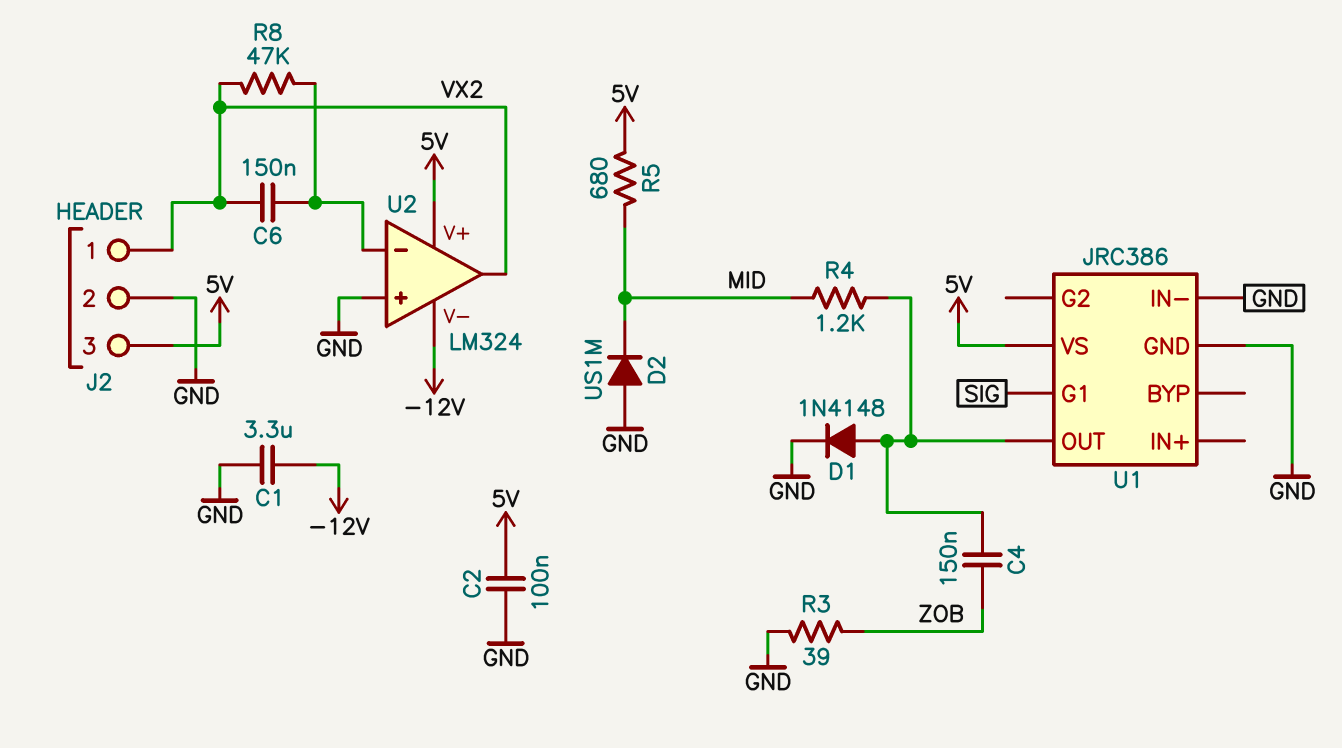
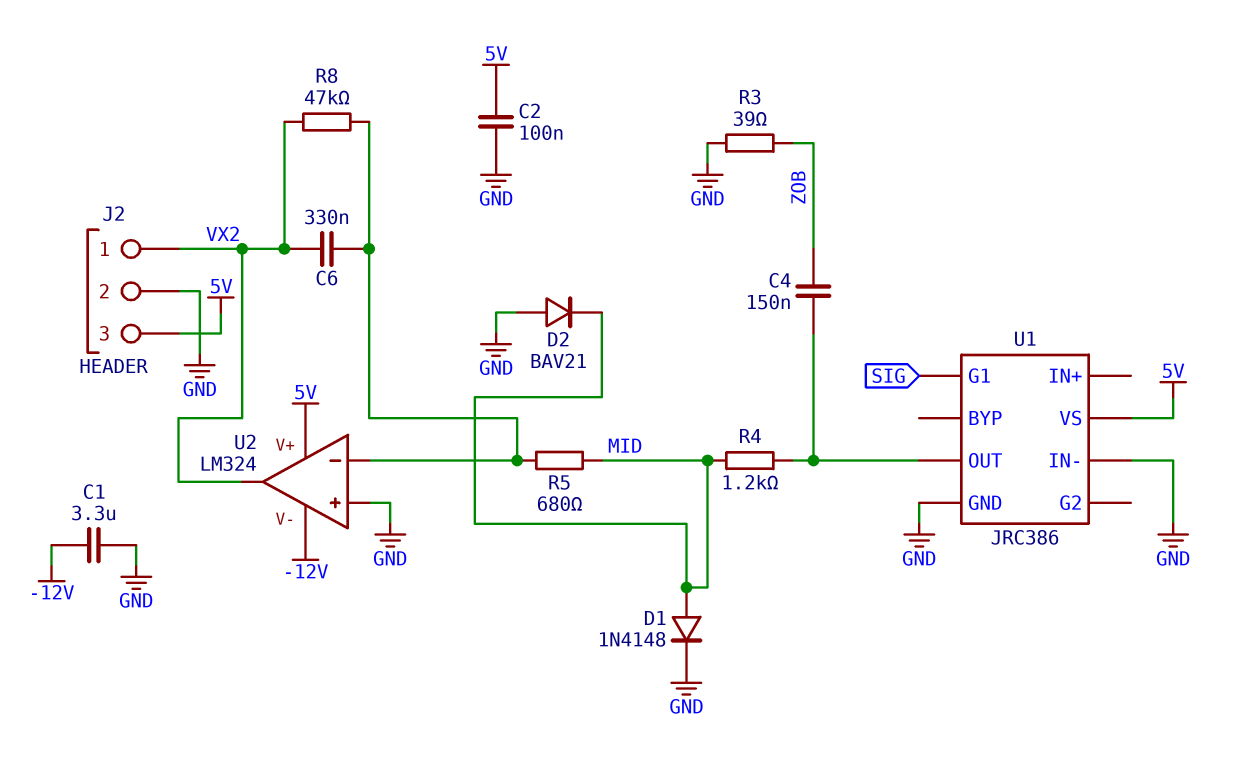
C6: 150nF (U2/in-, VX2) -> 330nF (U2/in-, VX2)
D1: diode 1N4148 (A U1/OUT, K GND) -> diode 1N4148 (A MID, K GND)
D2: diode US1M (A GND, K MID) -> diode BAV21 (A GND, K MID)
R5: 680 (5V, MID) -> 680 (MID, U2/in-)

